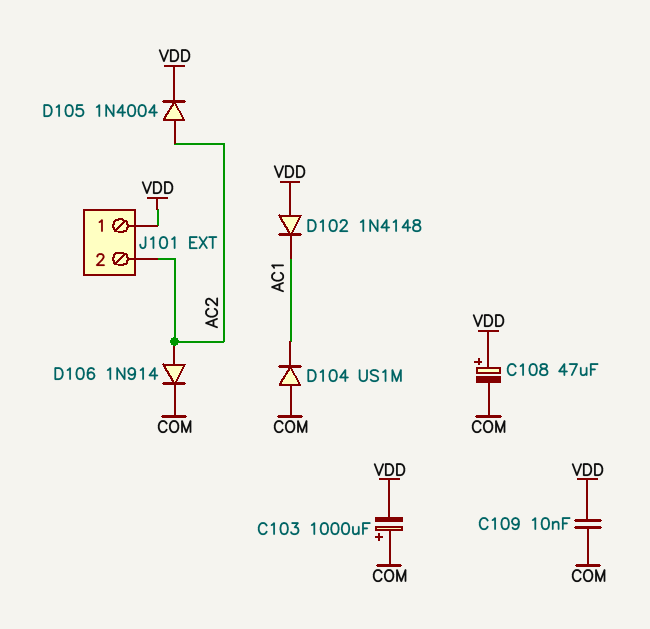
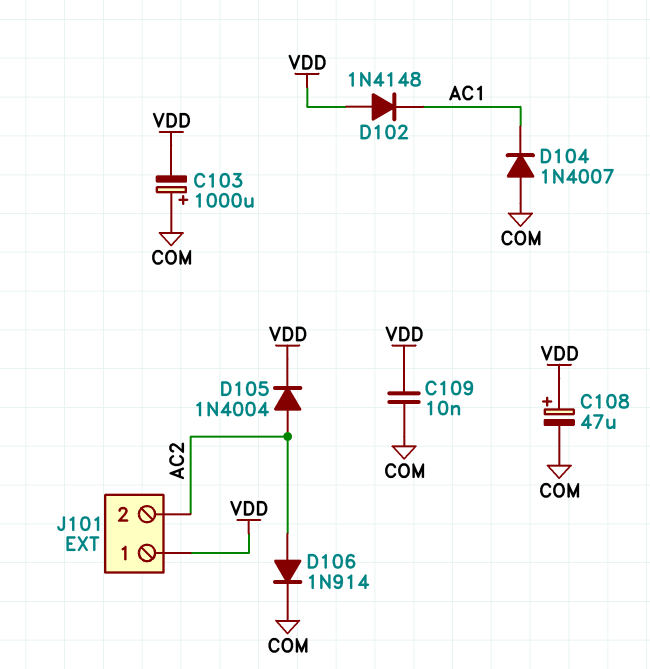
D104: diode US1M (A COM, K AC1) -> diode 1N4007 (A COM, K AC1)

